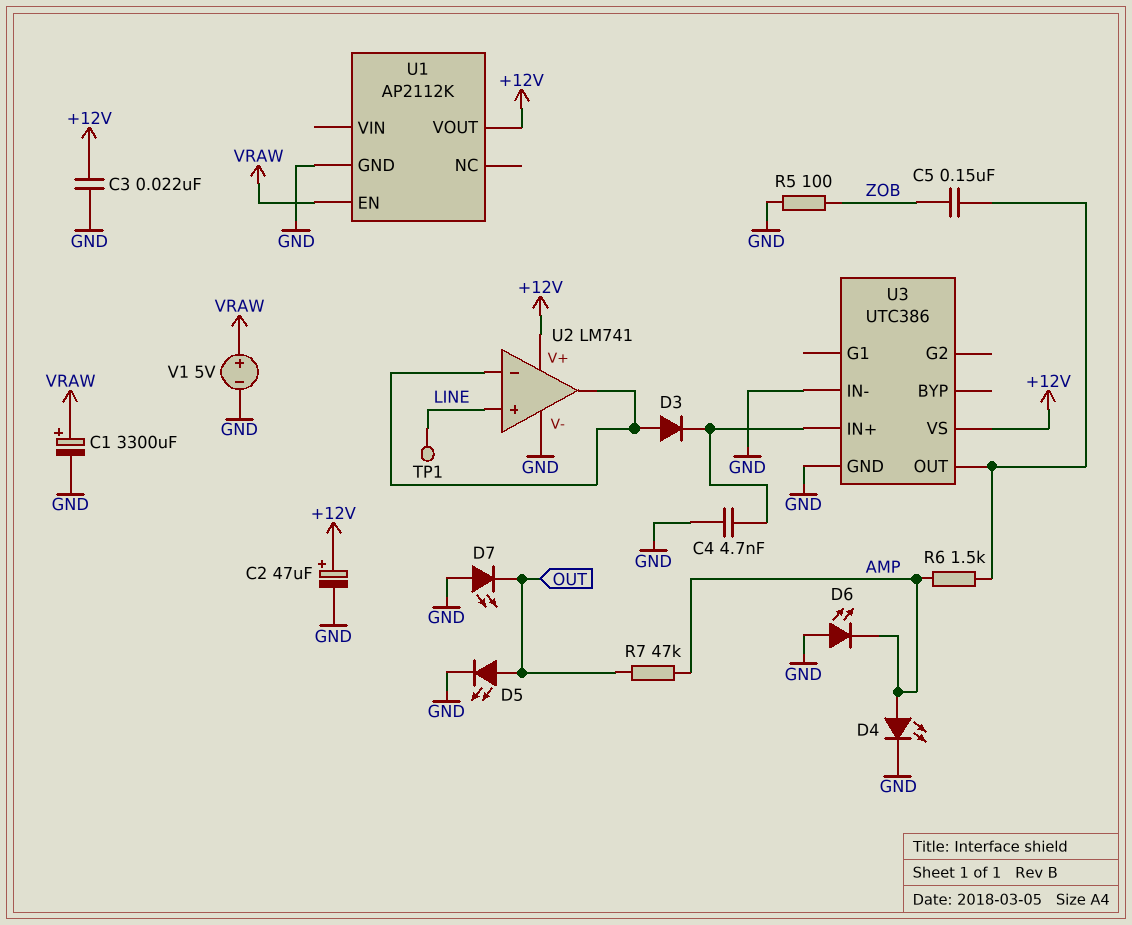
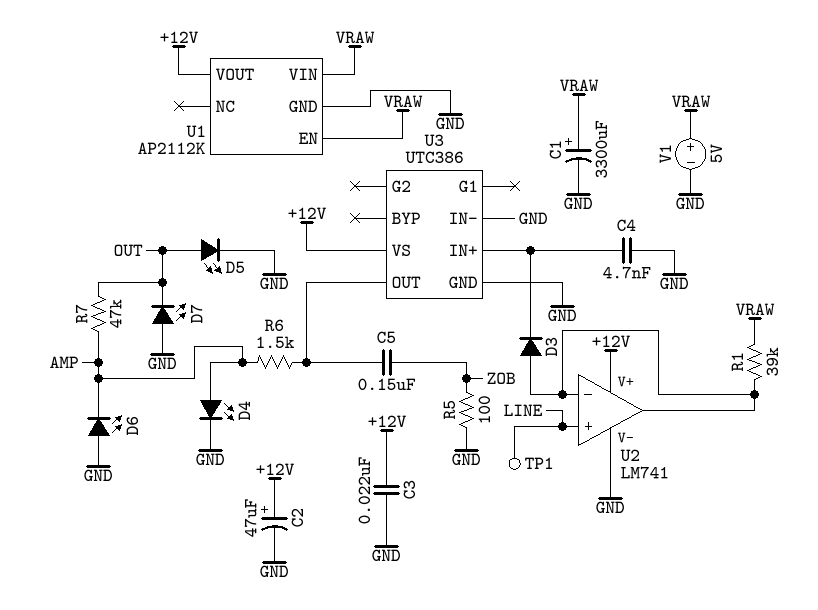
R1: none -> 39k (U2/in-, VRAW)
U1 pin VIN: none -> VRAW

